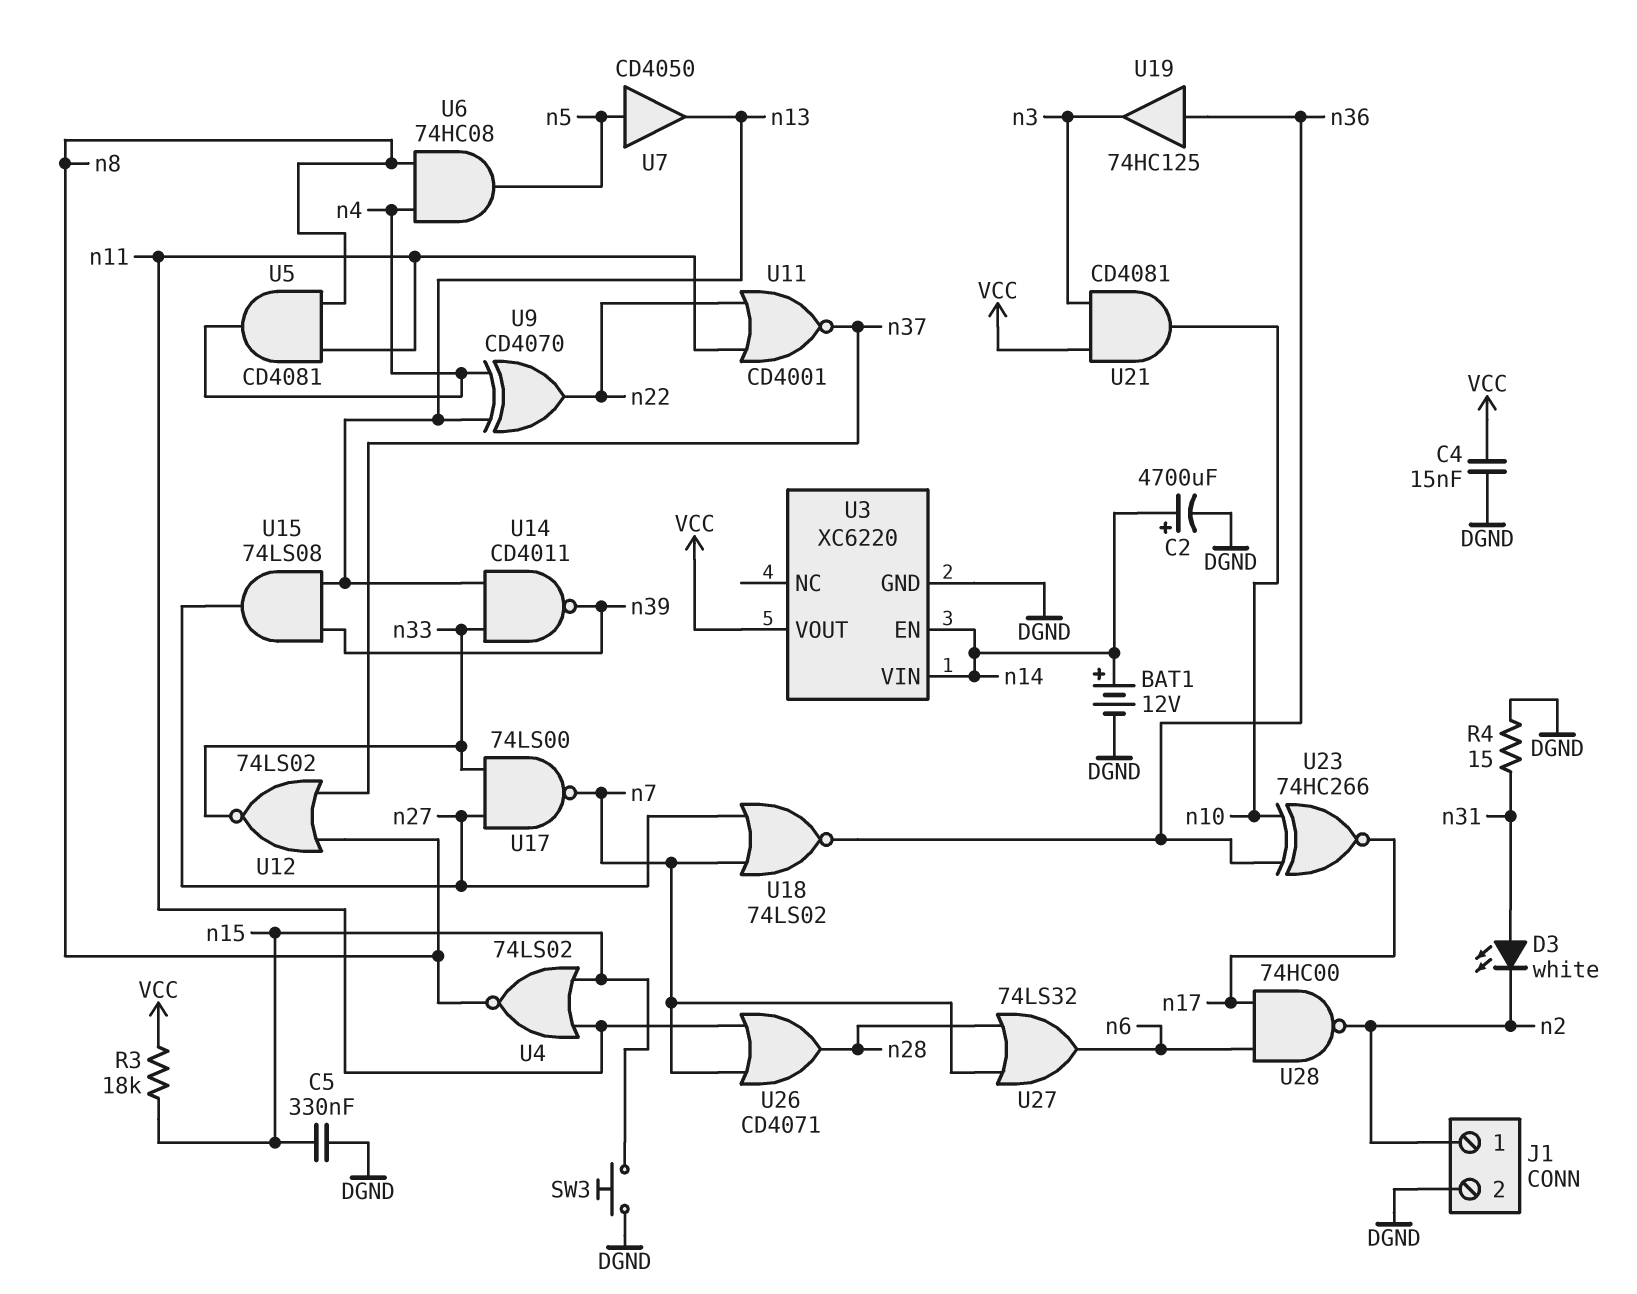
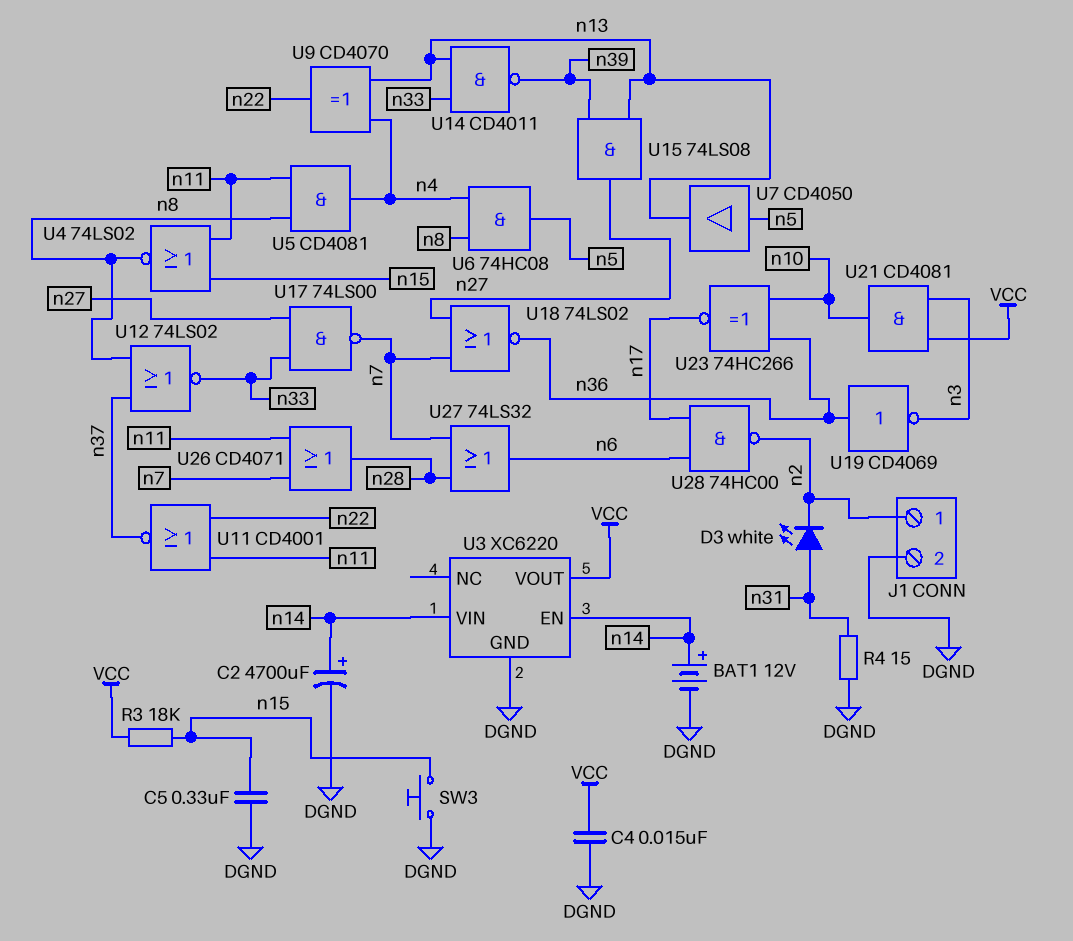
U19: buffer 74HC125 (in n36, out n3) -> NOT CD4069 (in n36, out n3)

